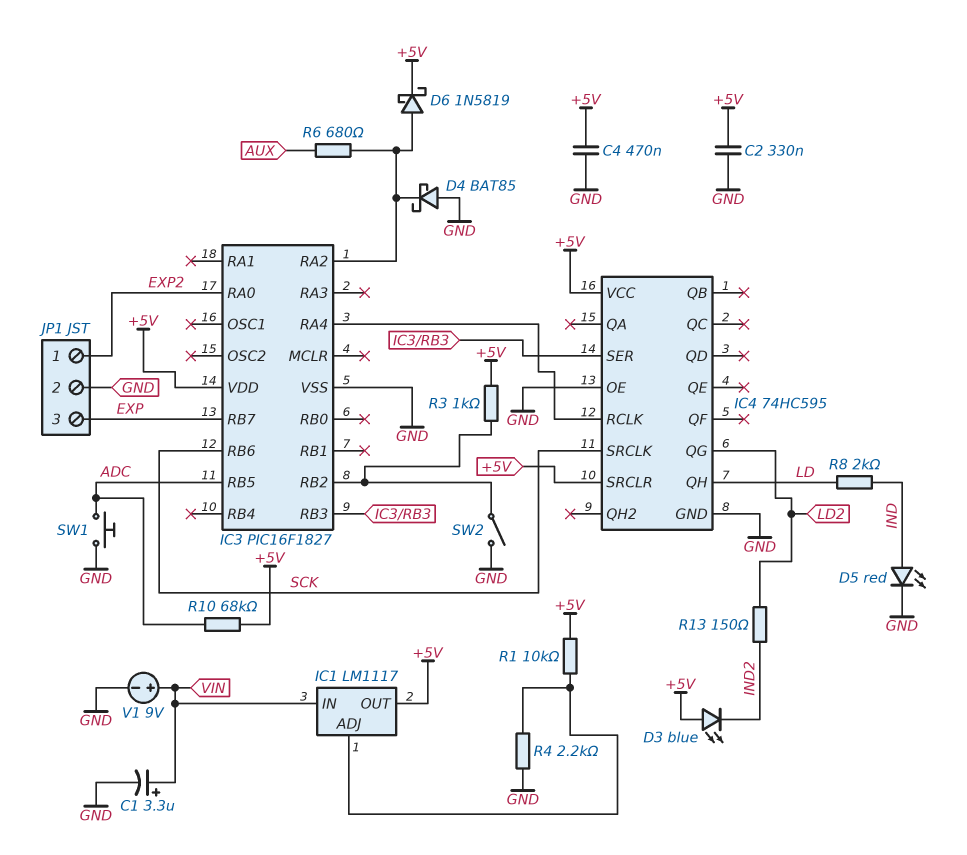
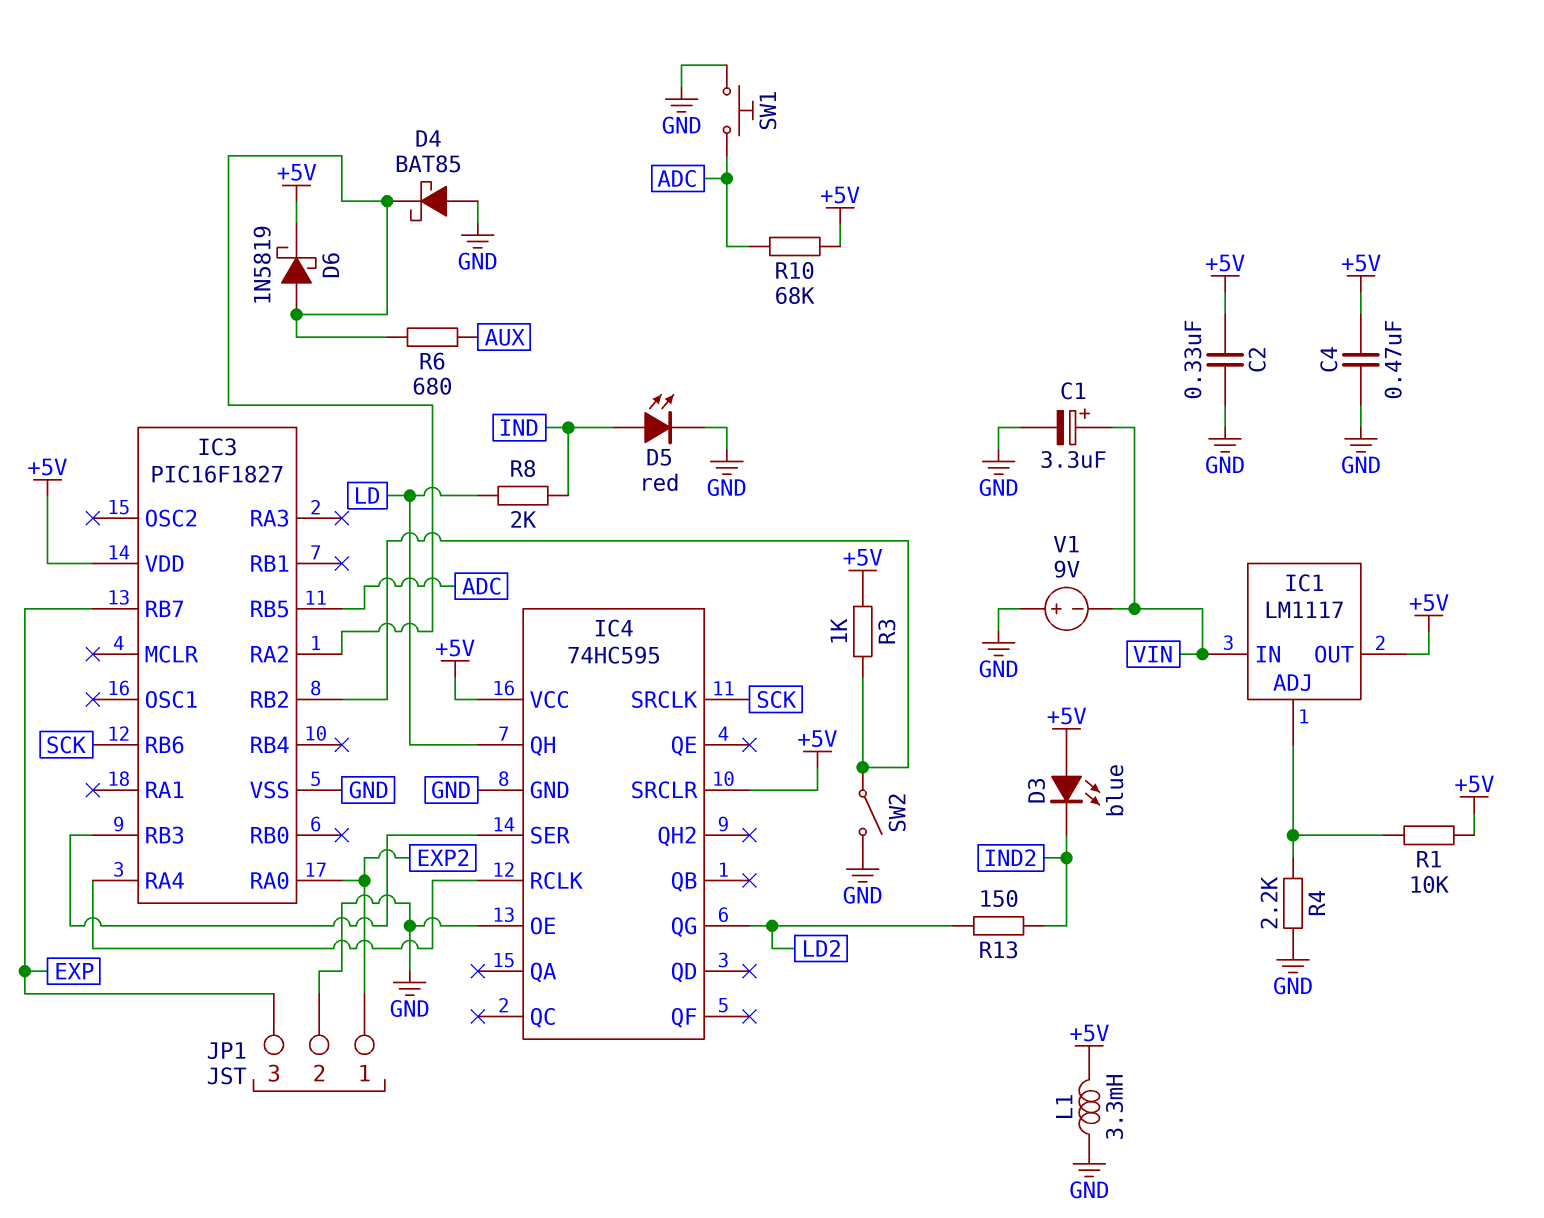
L1: none -> 3.3mH (+5V, GND)
V1: 9V (plus VIN, minus GND) -> 9V (plus GND, minus VIN)

